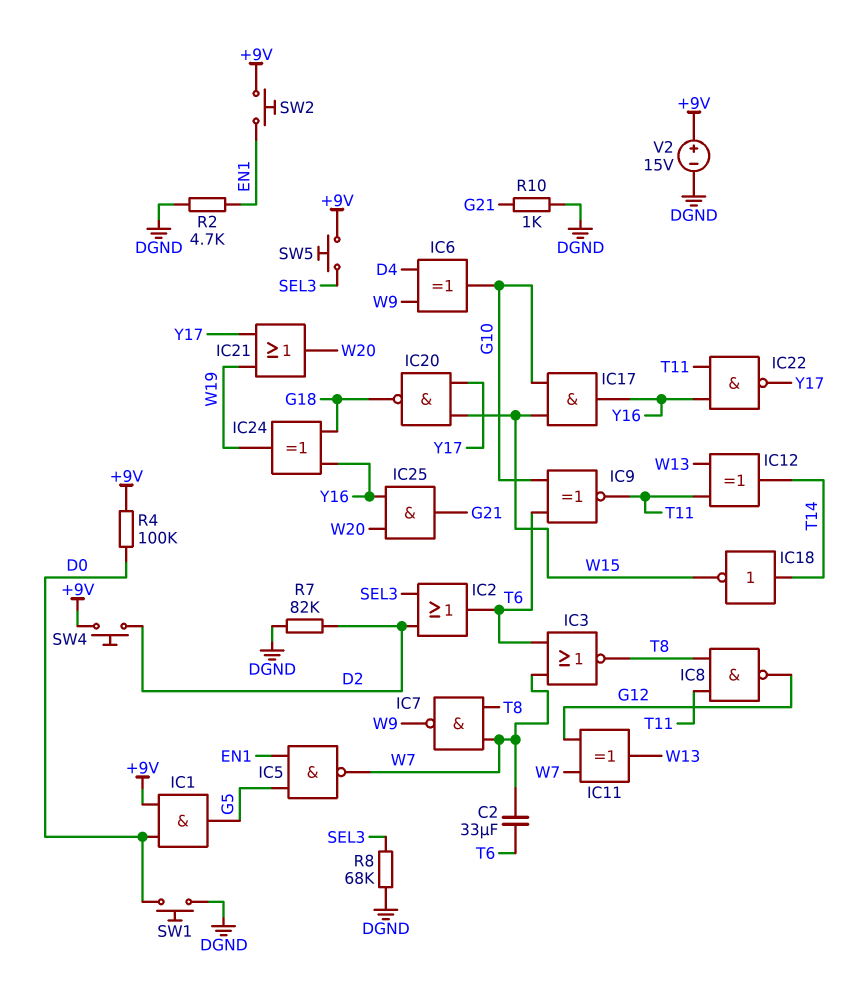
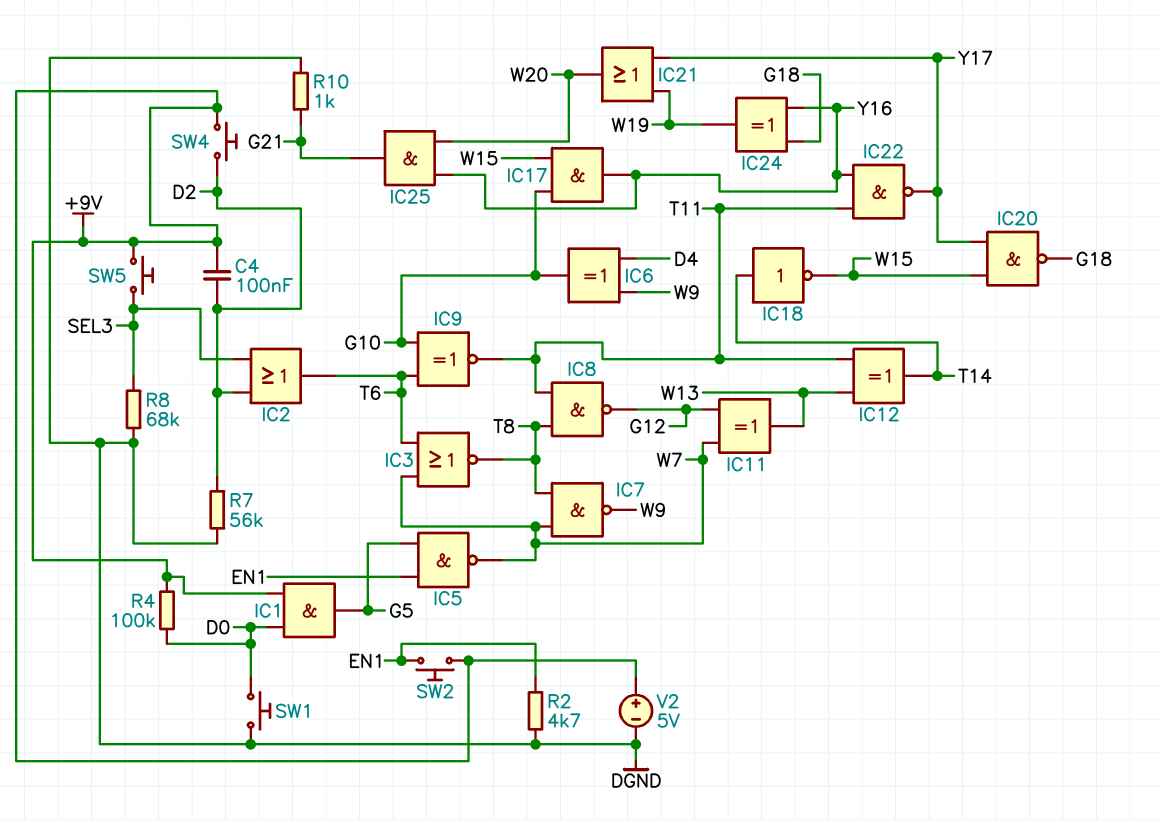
C2: 33uF (T6, W7) -> none
C4: none -> 100nF (+9V, D2)
R7: 82k (D2, DGND) -> 56k (D2, DGND)
V2: 15V (plus +9V, minus DGND) -> 5V (plus +9V, minus DGND)

